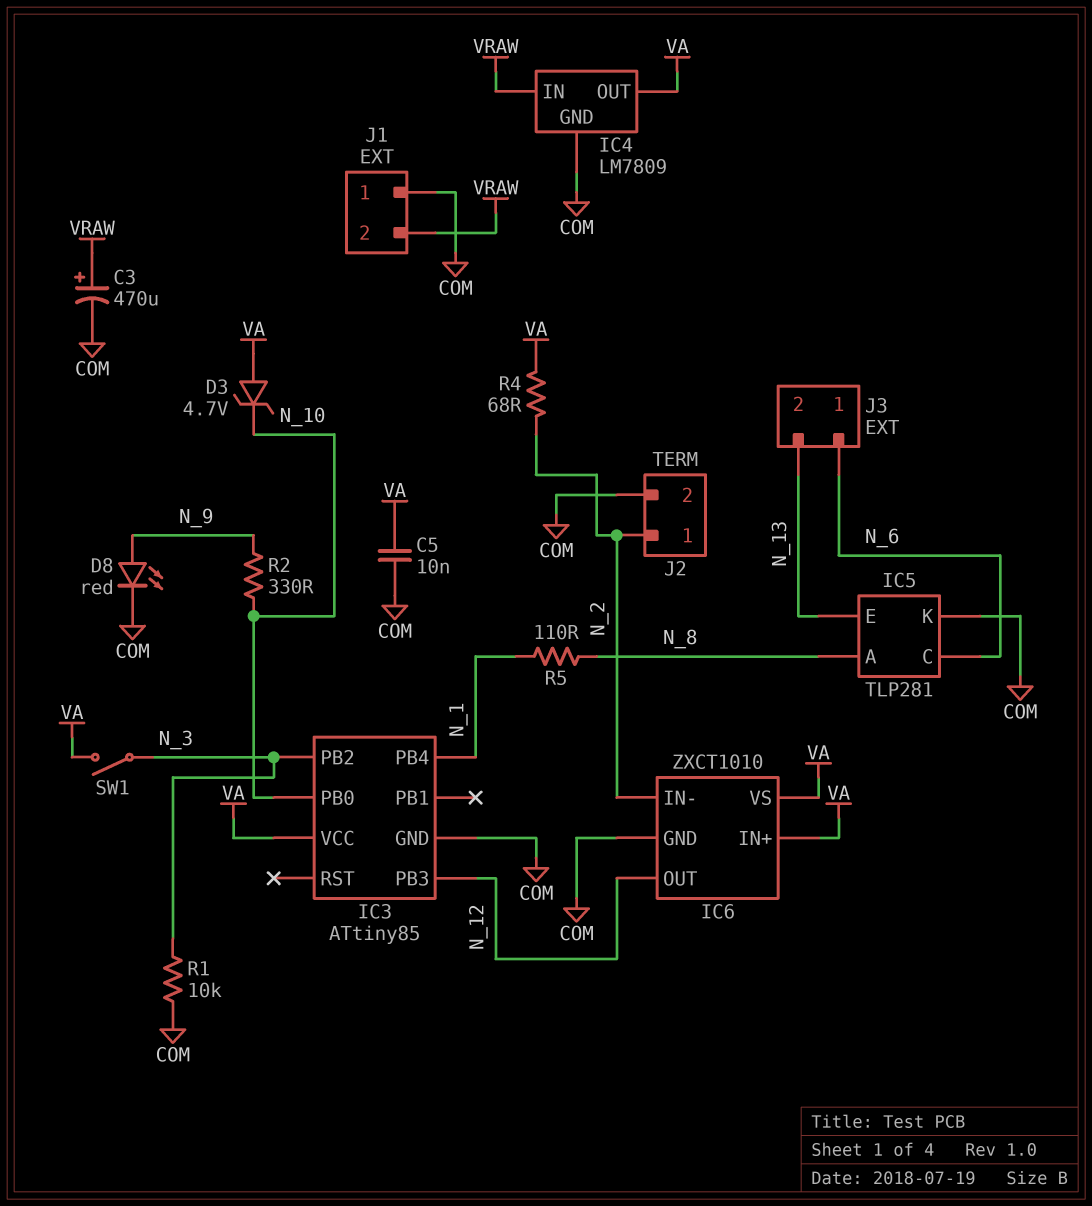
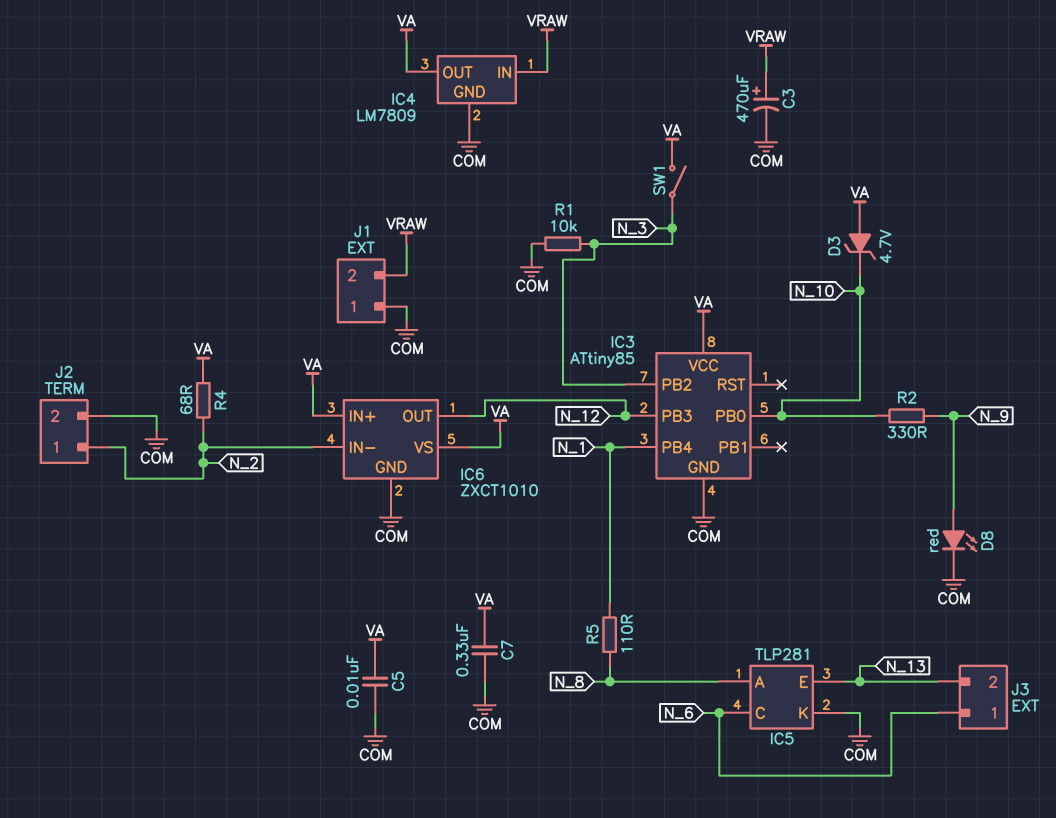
C7: none -> 330nF (COM, VA)

